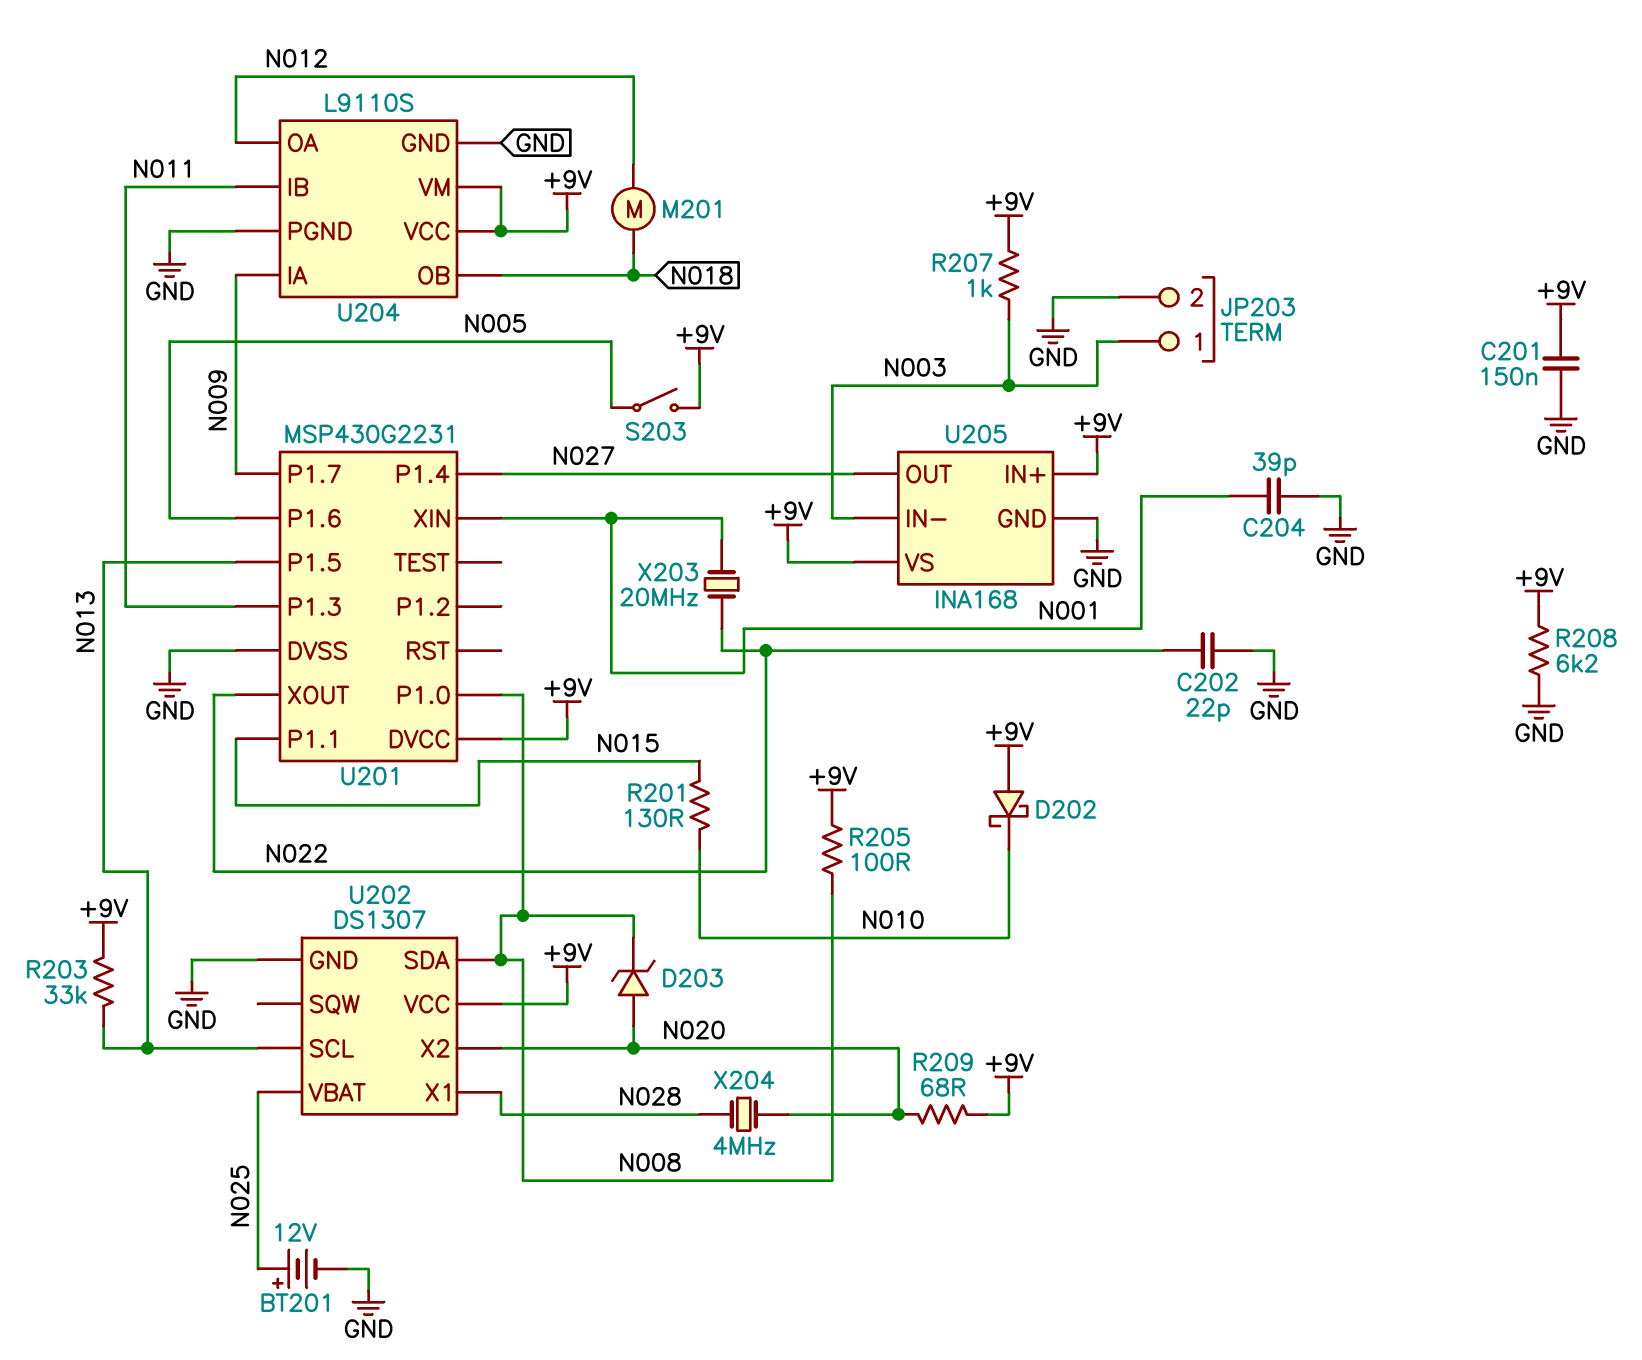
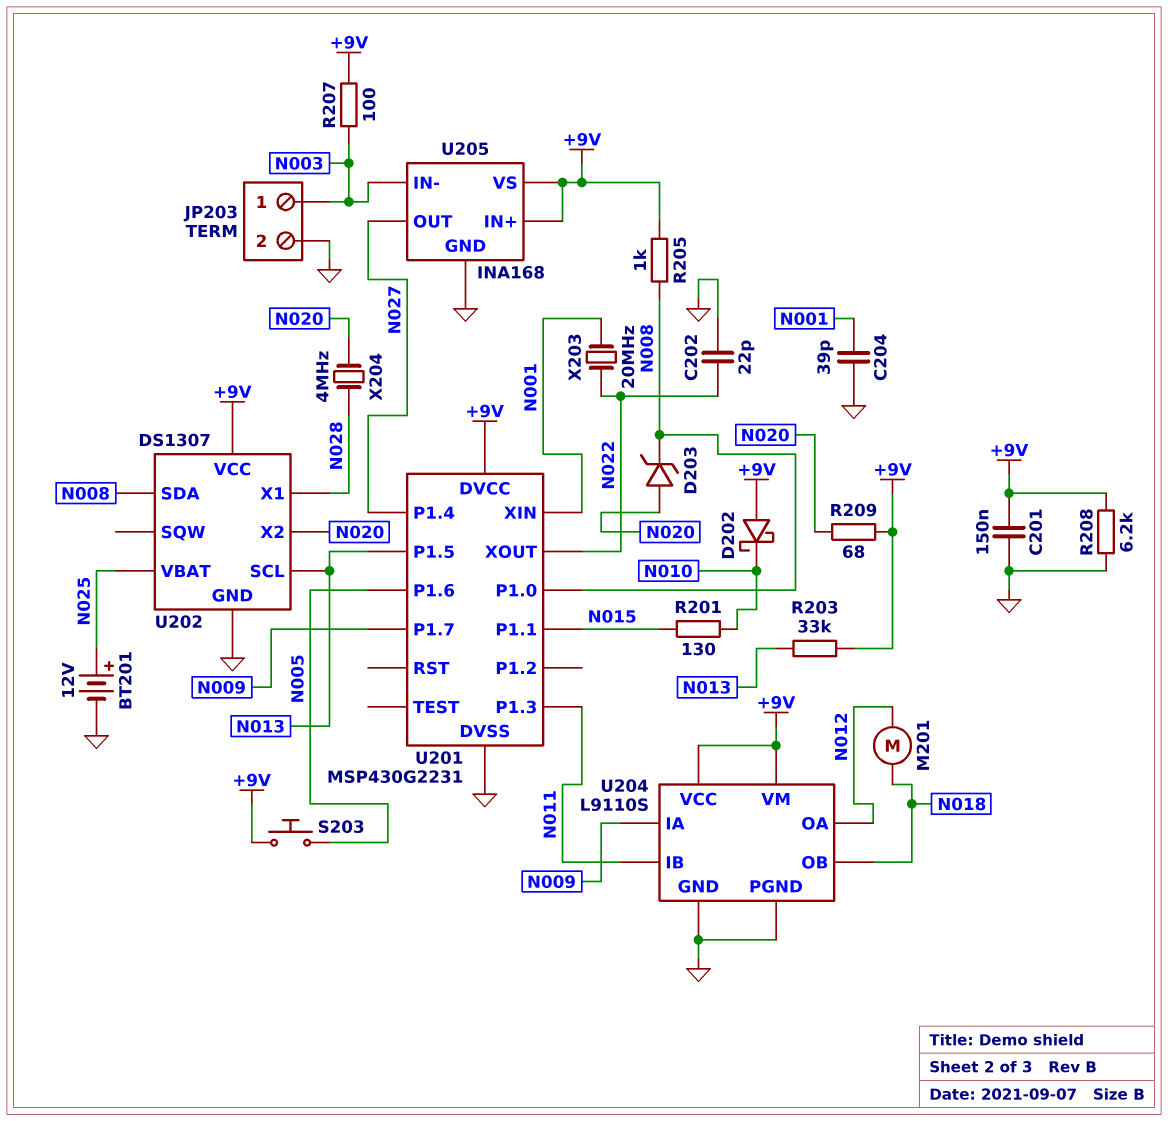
R205: 100 (+9V, N008) -> 1k (+9V, N008)
R207: 1k (+9V, N003) -> 100 (+9V, N003)
S203: switch (+9V, N005) -> button (+9V, N005)

